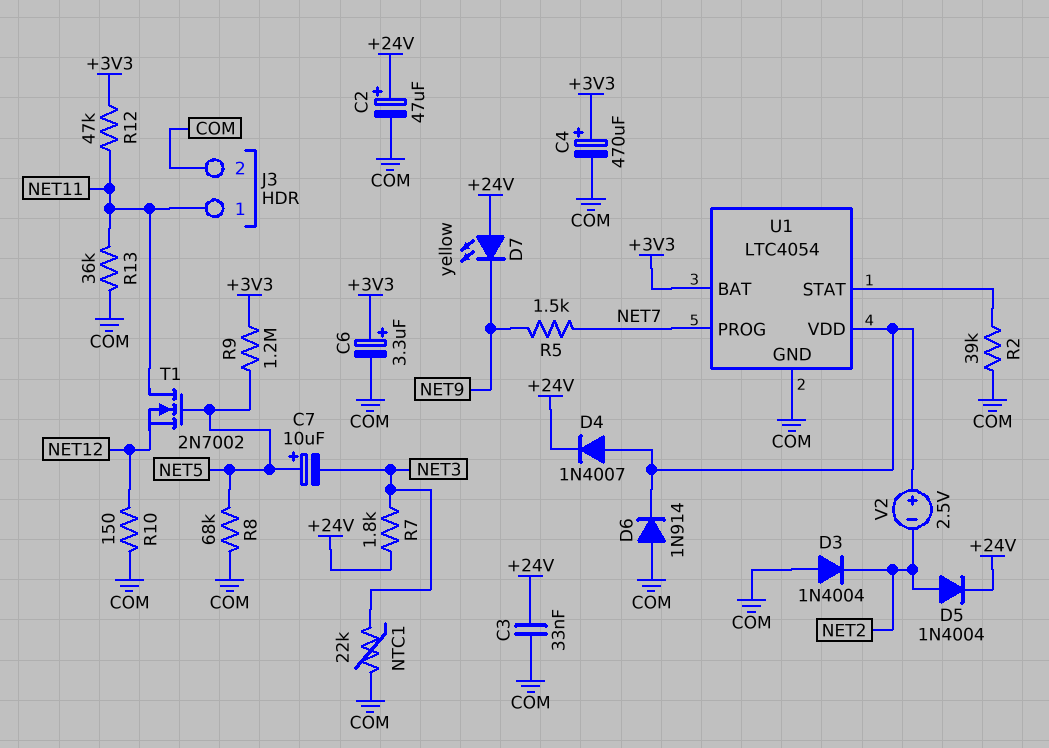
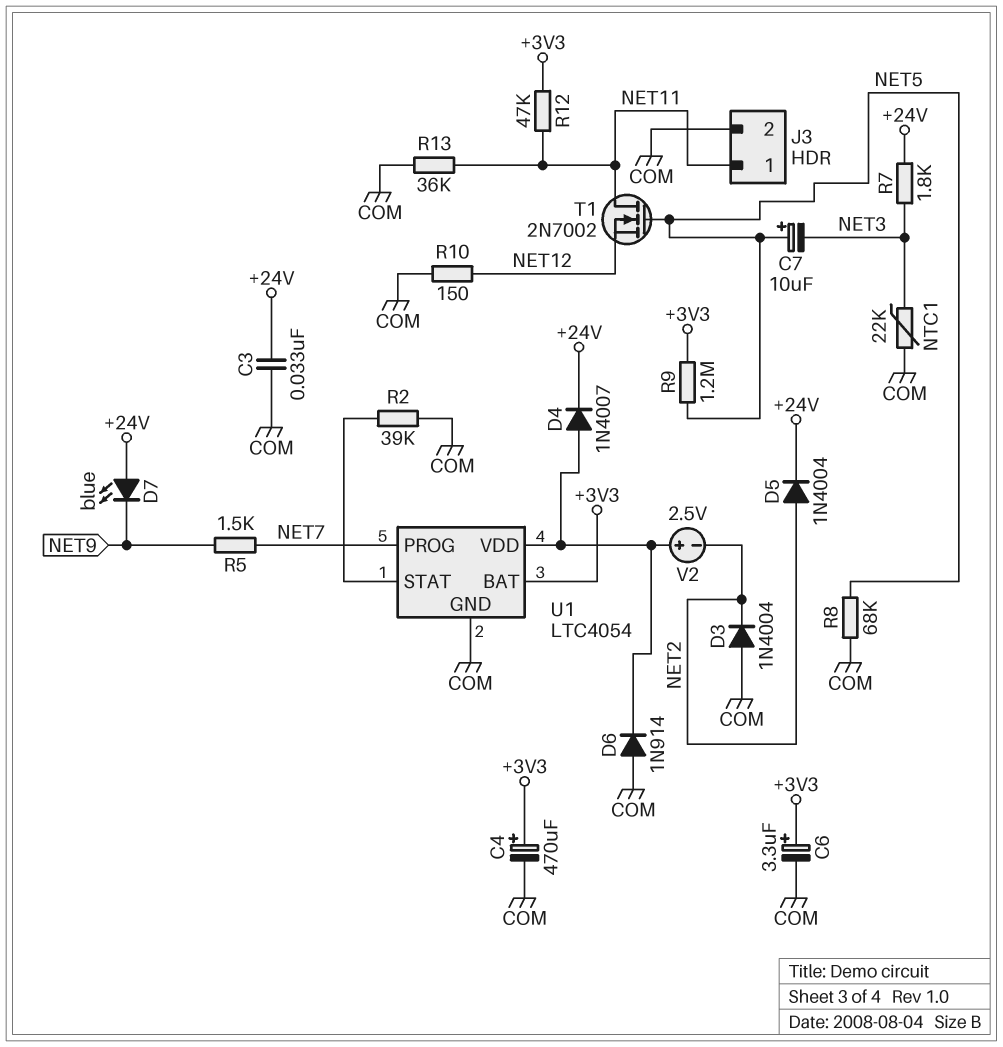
C2: 47uF (plus +24V, minus COM) -> none
D7: LED yellow (A +24V, K NET9) -> LED blue (A +24V, K NET9)

